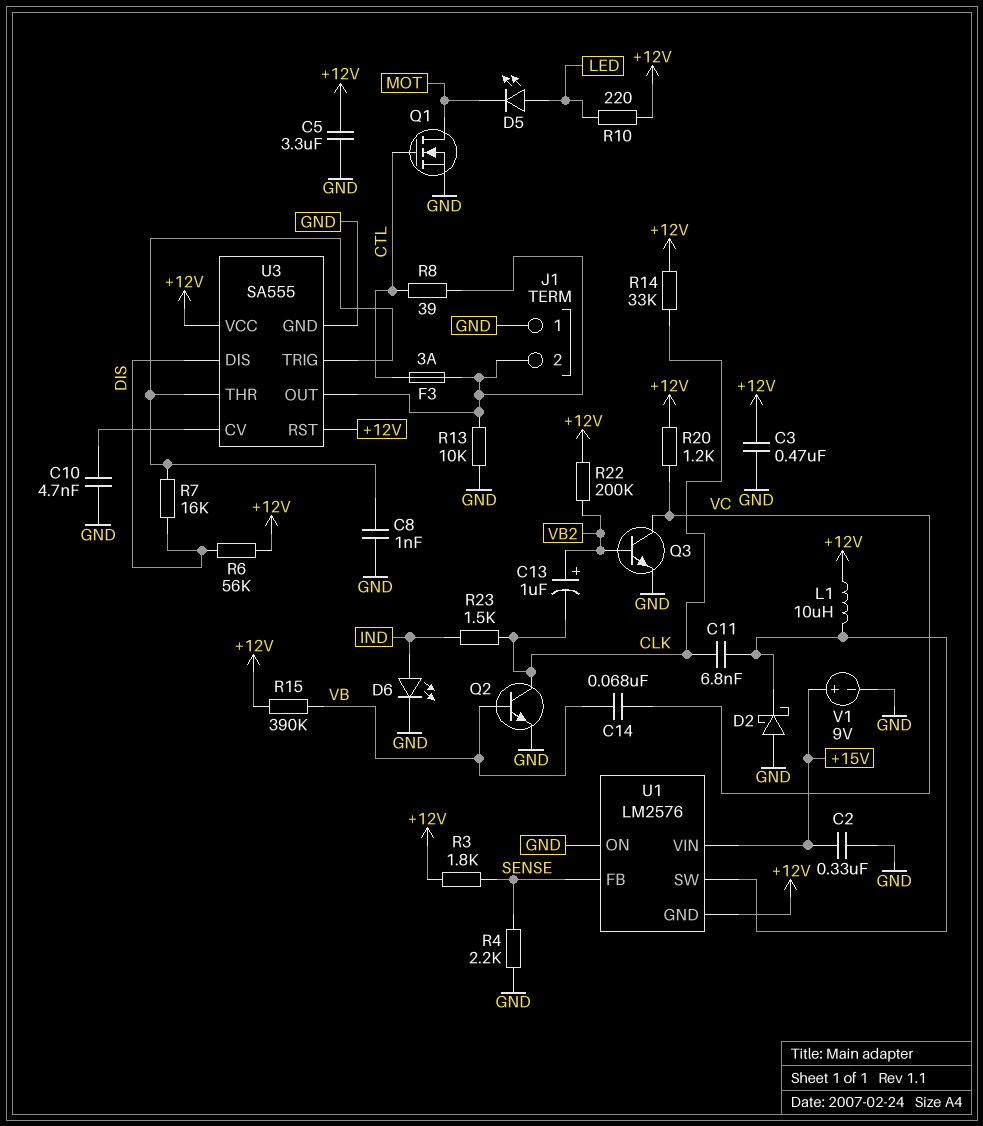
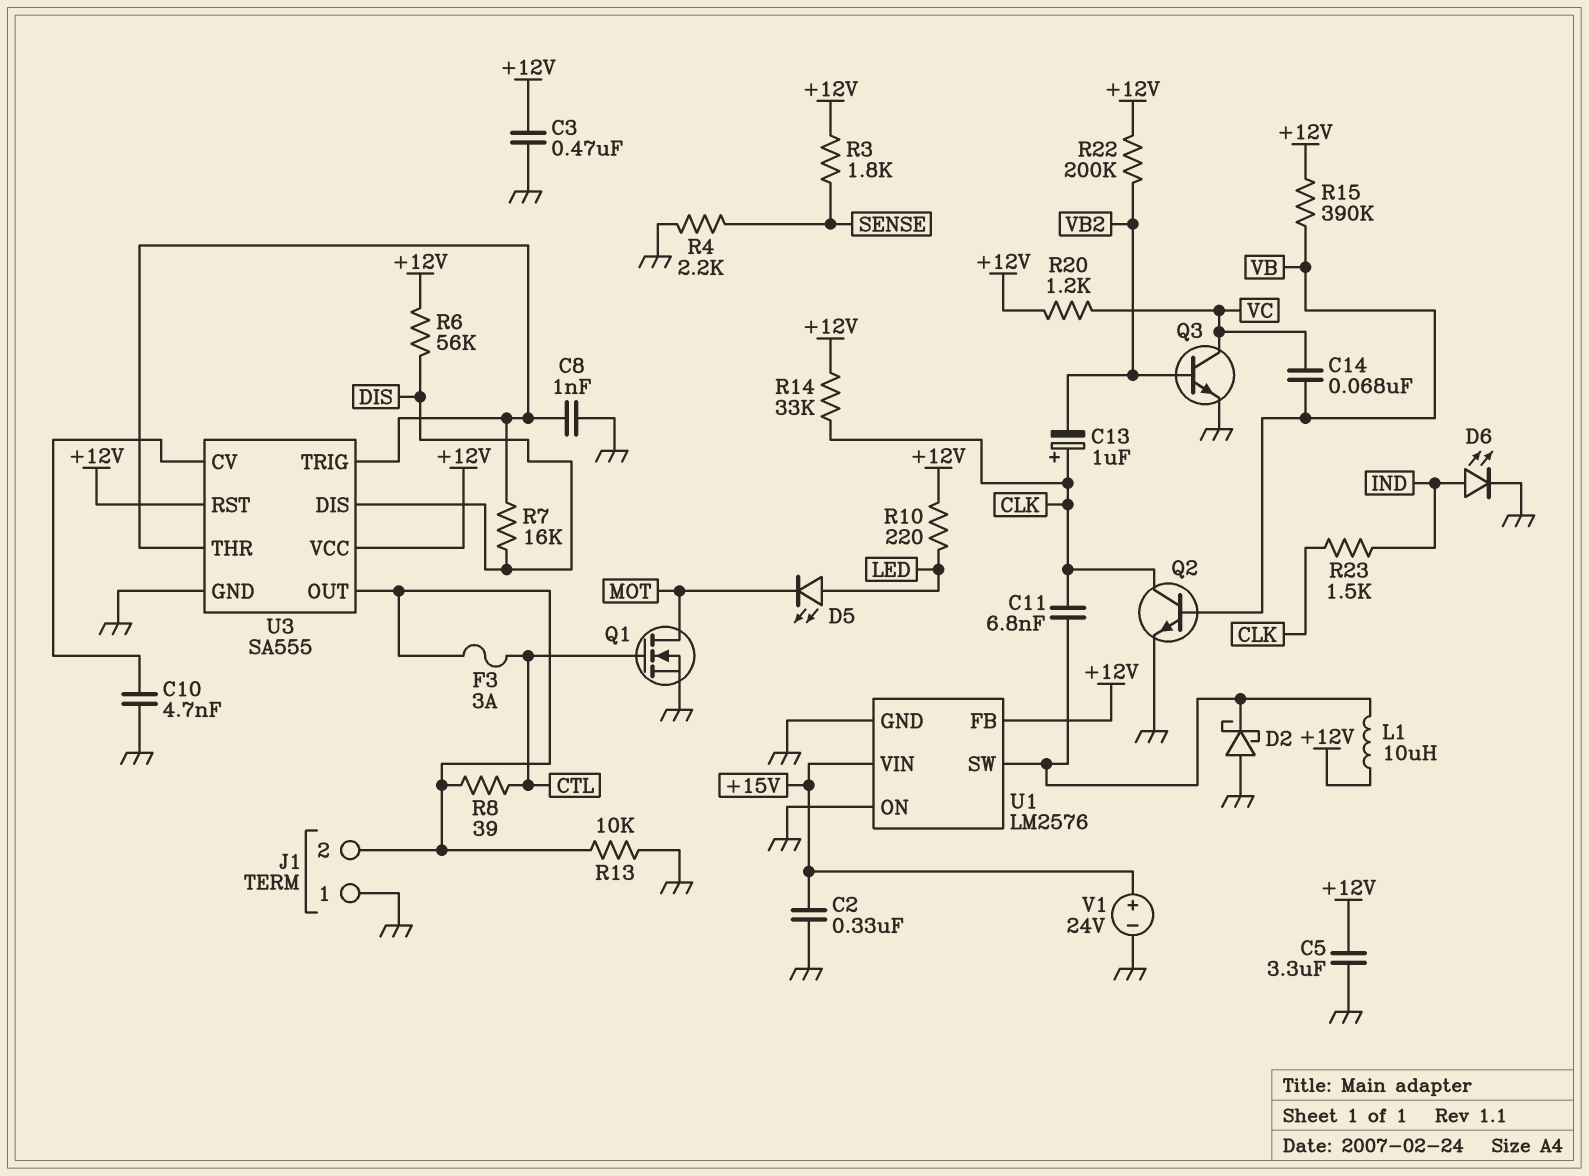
C13: 1uF (plus VB2, minus CLK) -> 1uF (plus CLK, minus VB2)
U1 pin FB: SENSE -> +12V
U1 pin GND: +12V -> GND
V1: 9V (plus +15V, minus GND) -> 24V (plus +15V, minus GND)

